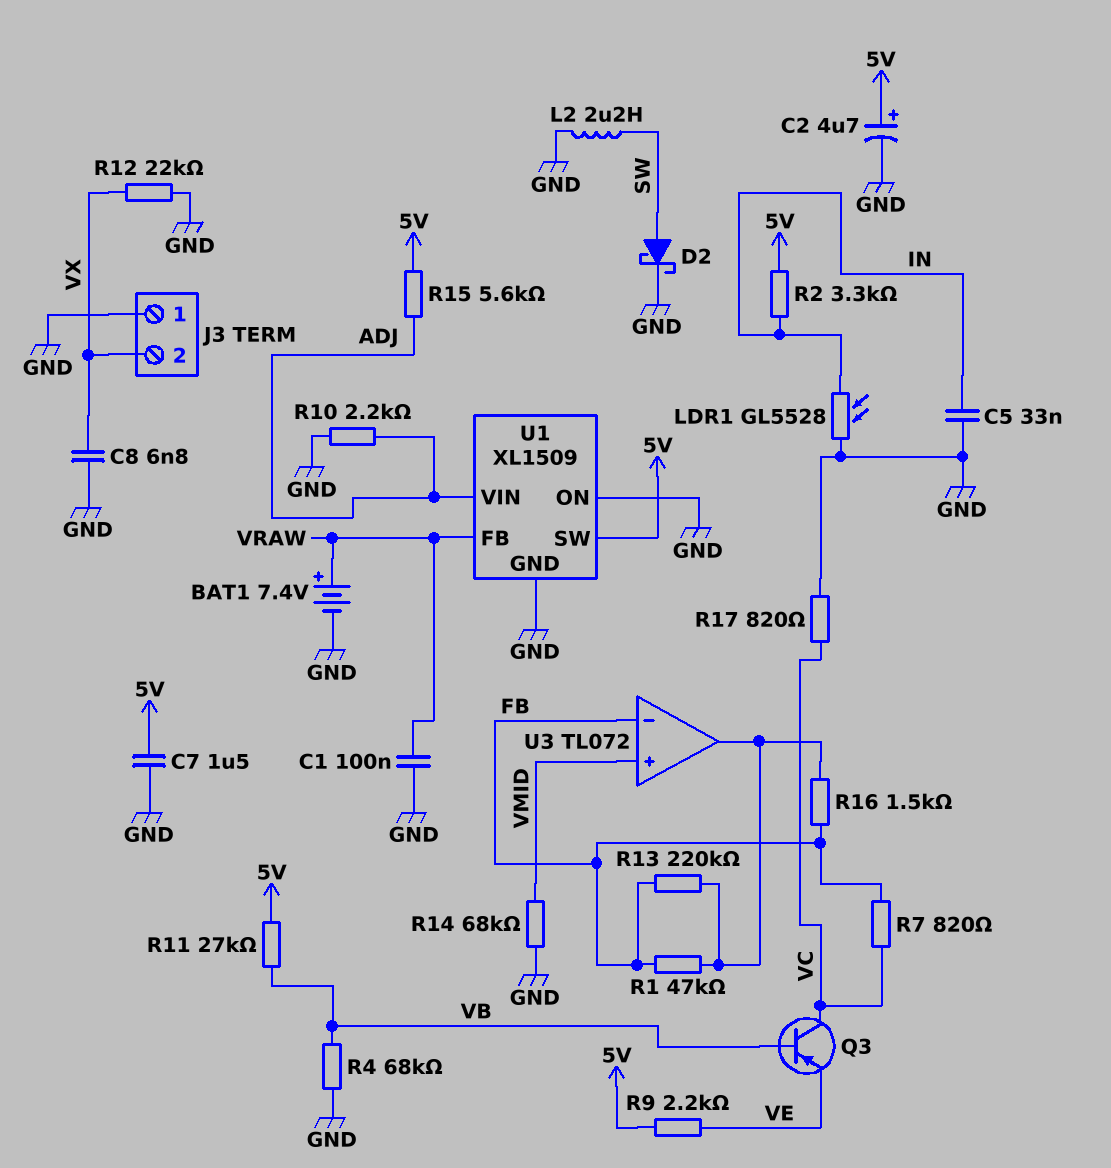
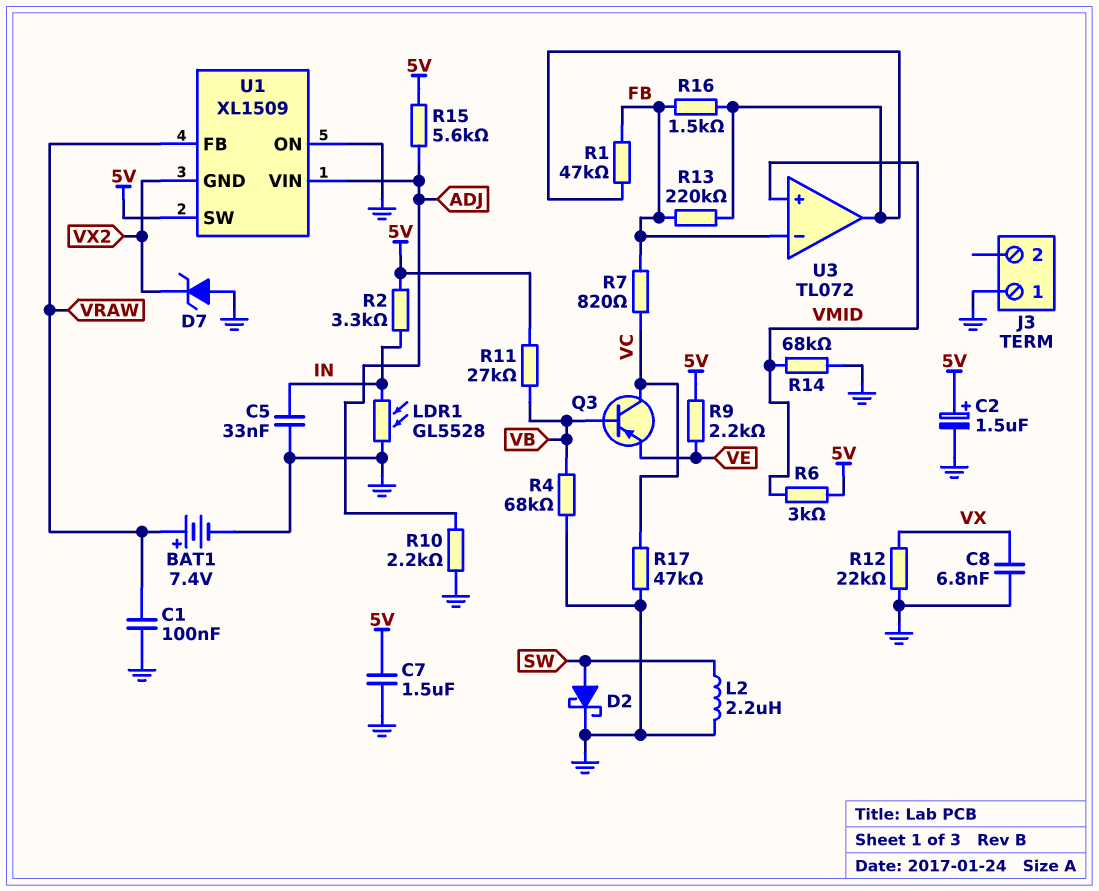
C2: 4.7uF (plus 5V, minus GND) -> 1.5uF (plus 5V, minus GND)
D7: none -> zener (A GND, K VX2)
J3 pin 2: VX -> none
R6: none -> 3k (5V, VMID)
R17: 820 (GND, VC) -> 47k (GND, VC)
U1 pin GND: GND -> VX2

